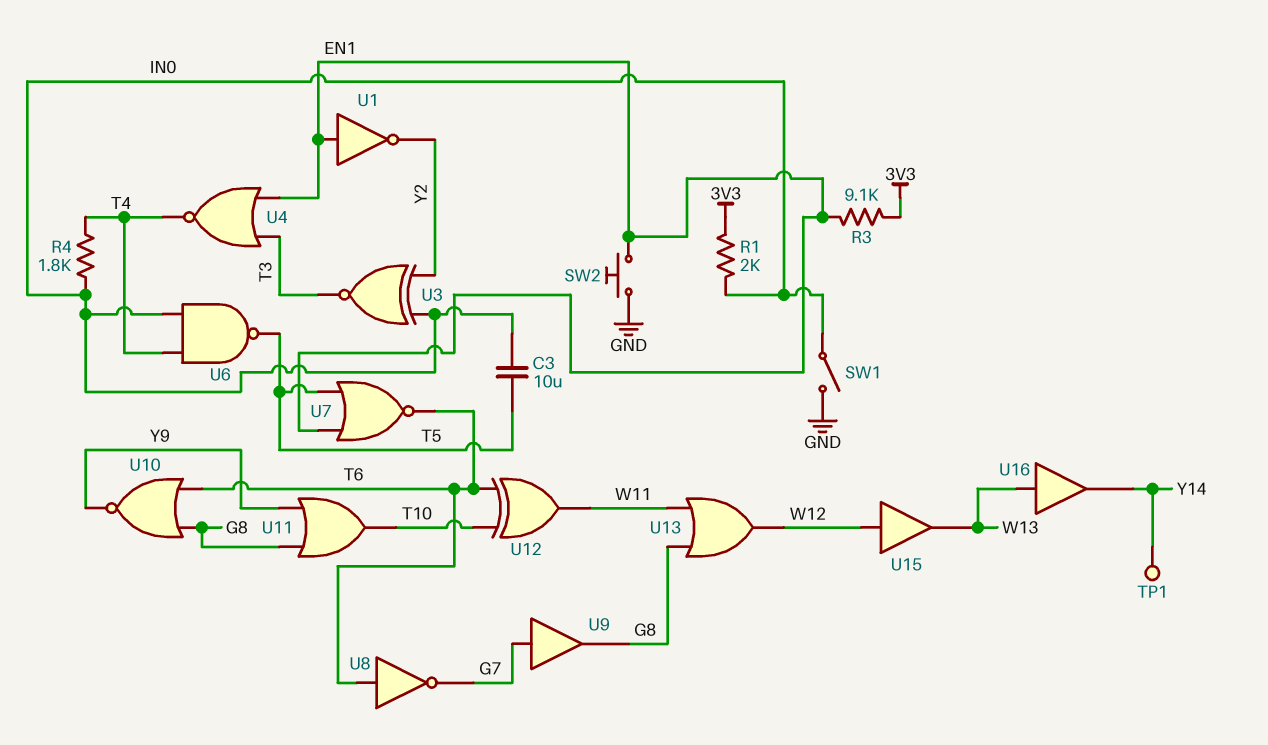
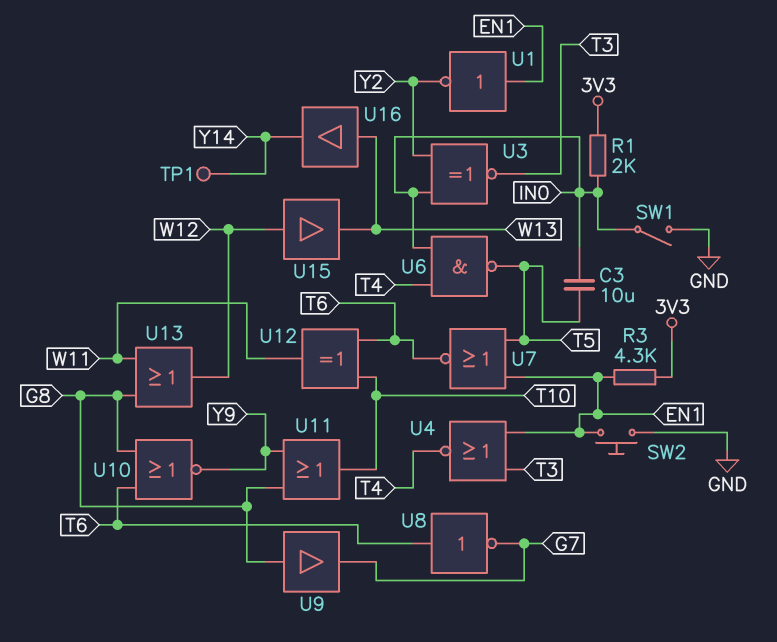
R3: 9.1k (3V3, EN1) -> 4.3k (3V3, EN1)
R4: 1.8k (IN0, T4) -> none
U9: buffer (in G7, out G8) -> buffer (in G8, out G7)

